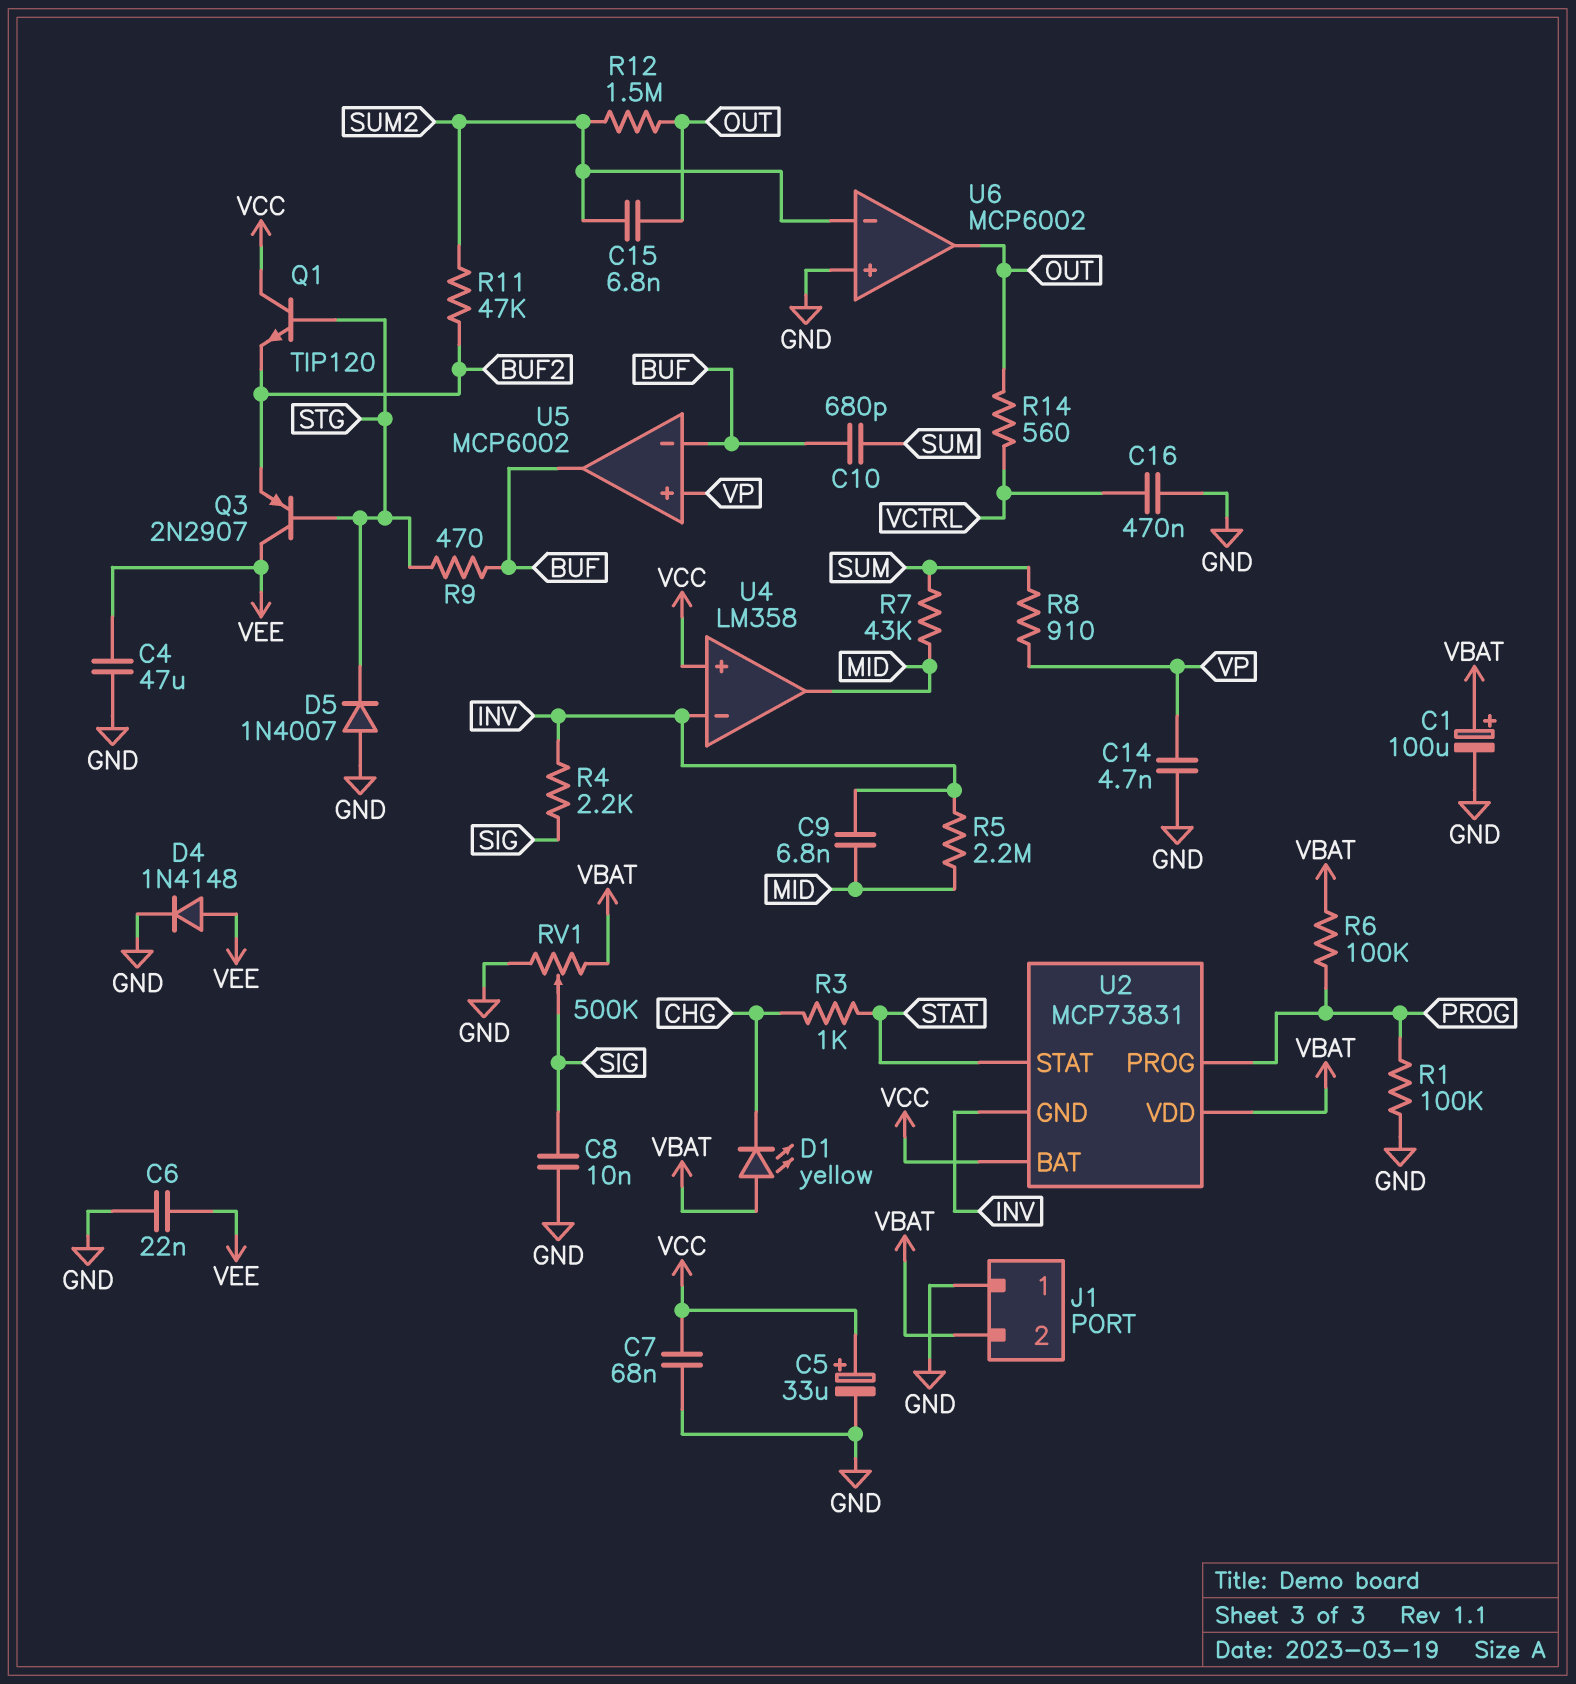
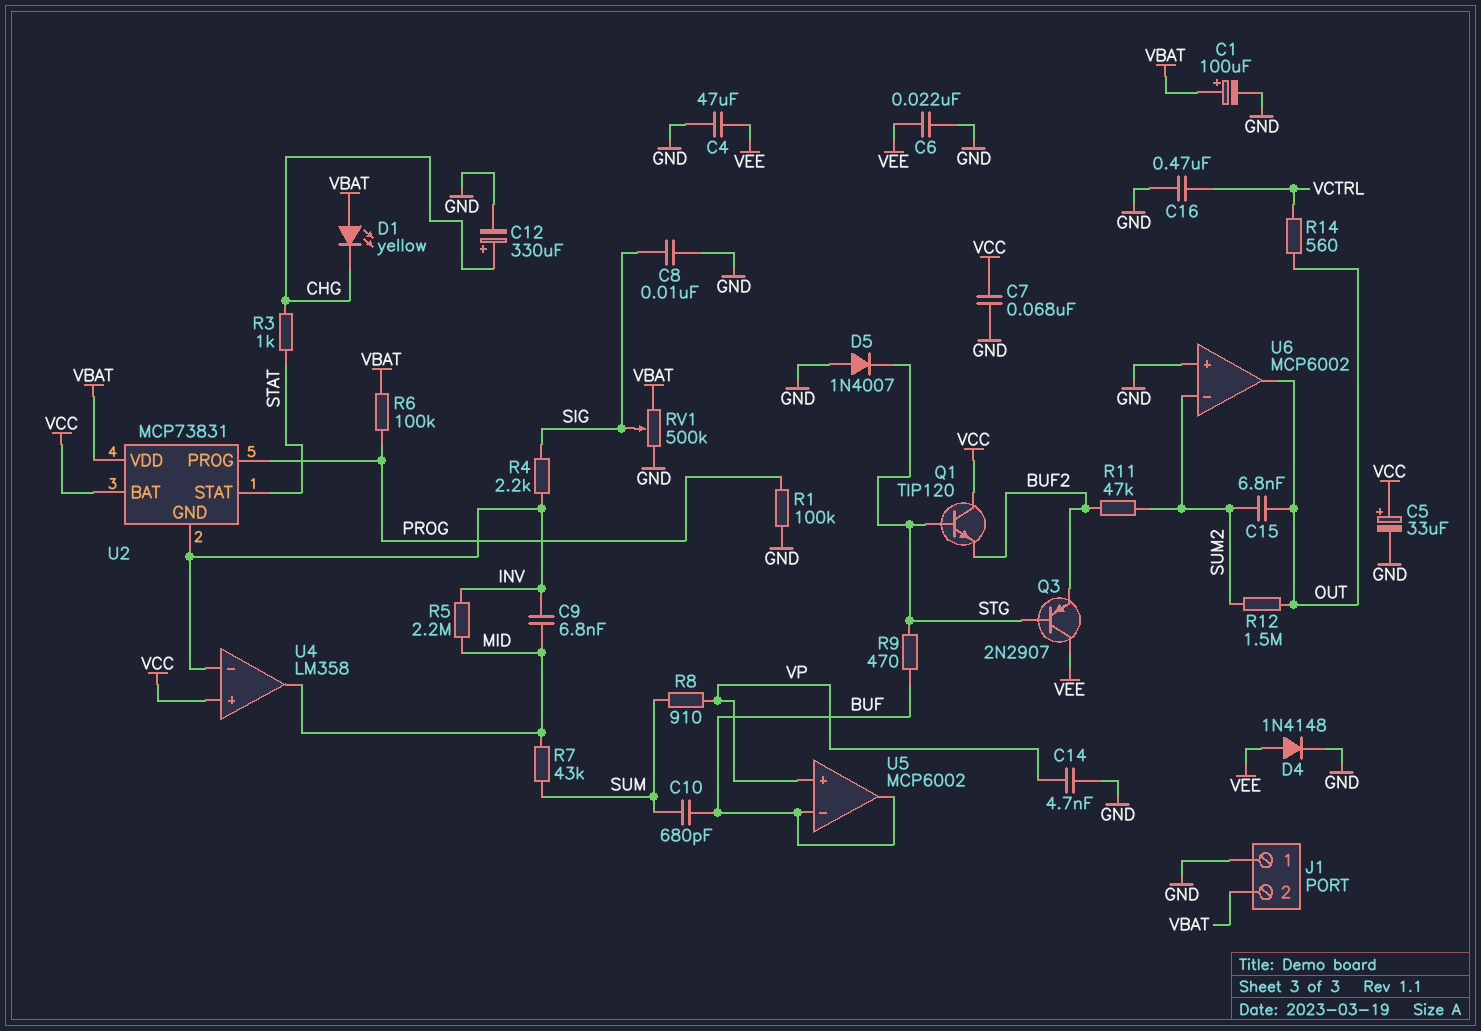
C12: none -> 330uF (plus CHG, minus GND)

